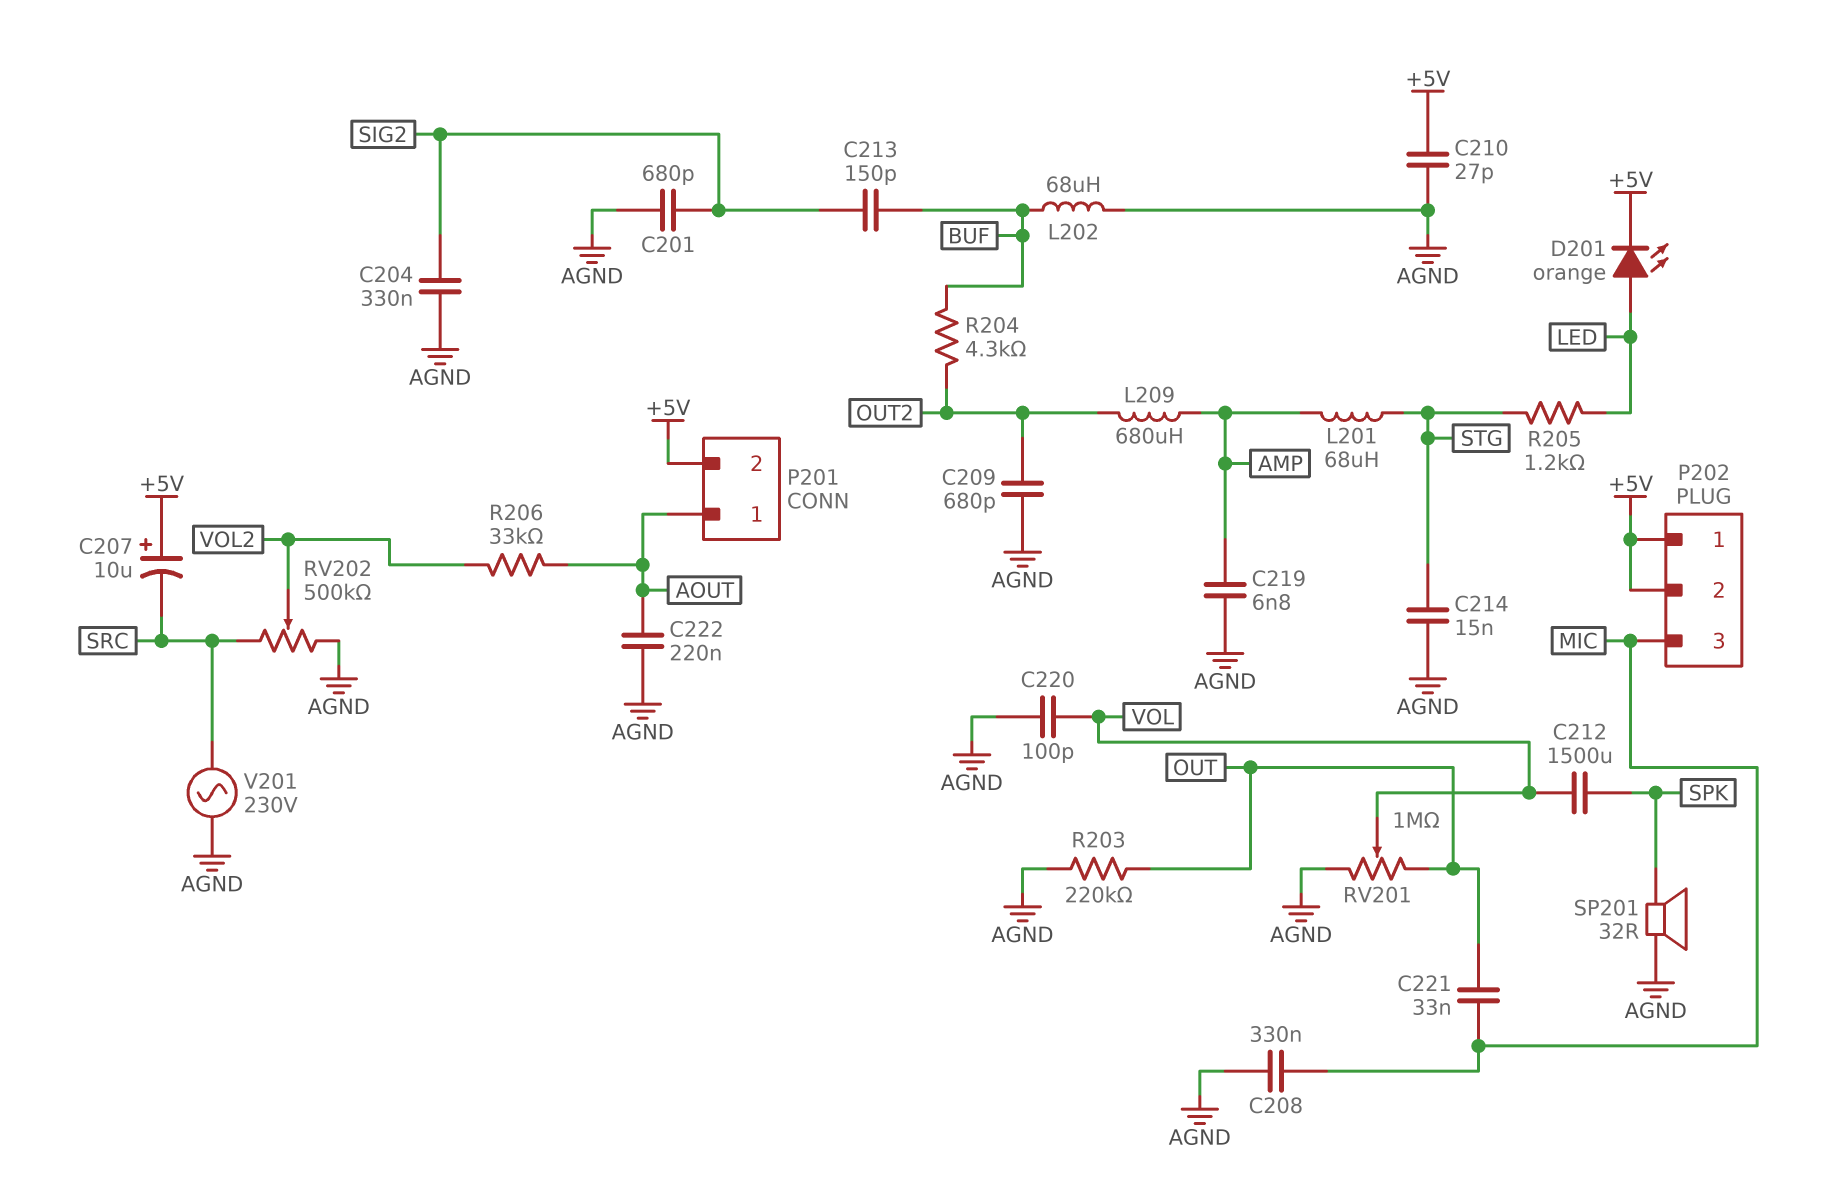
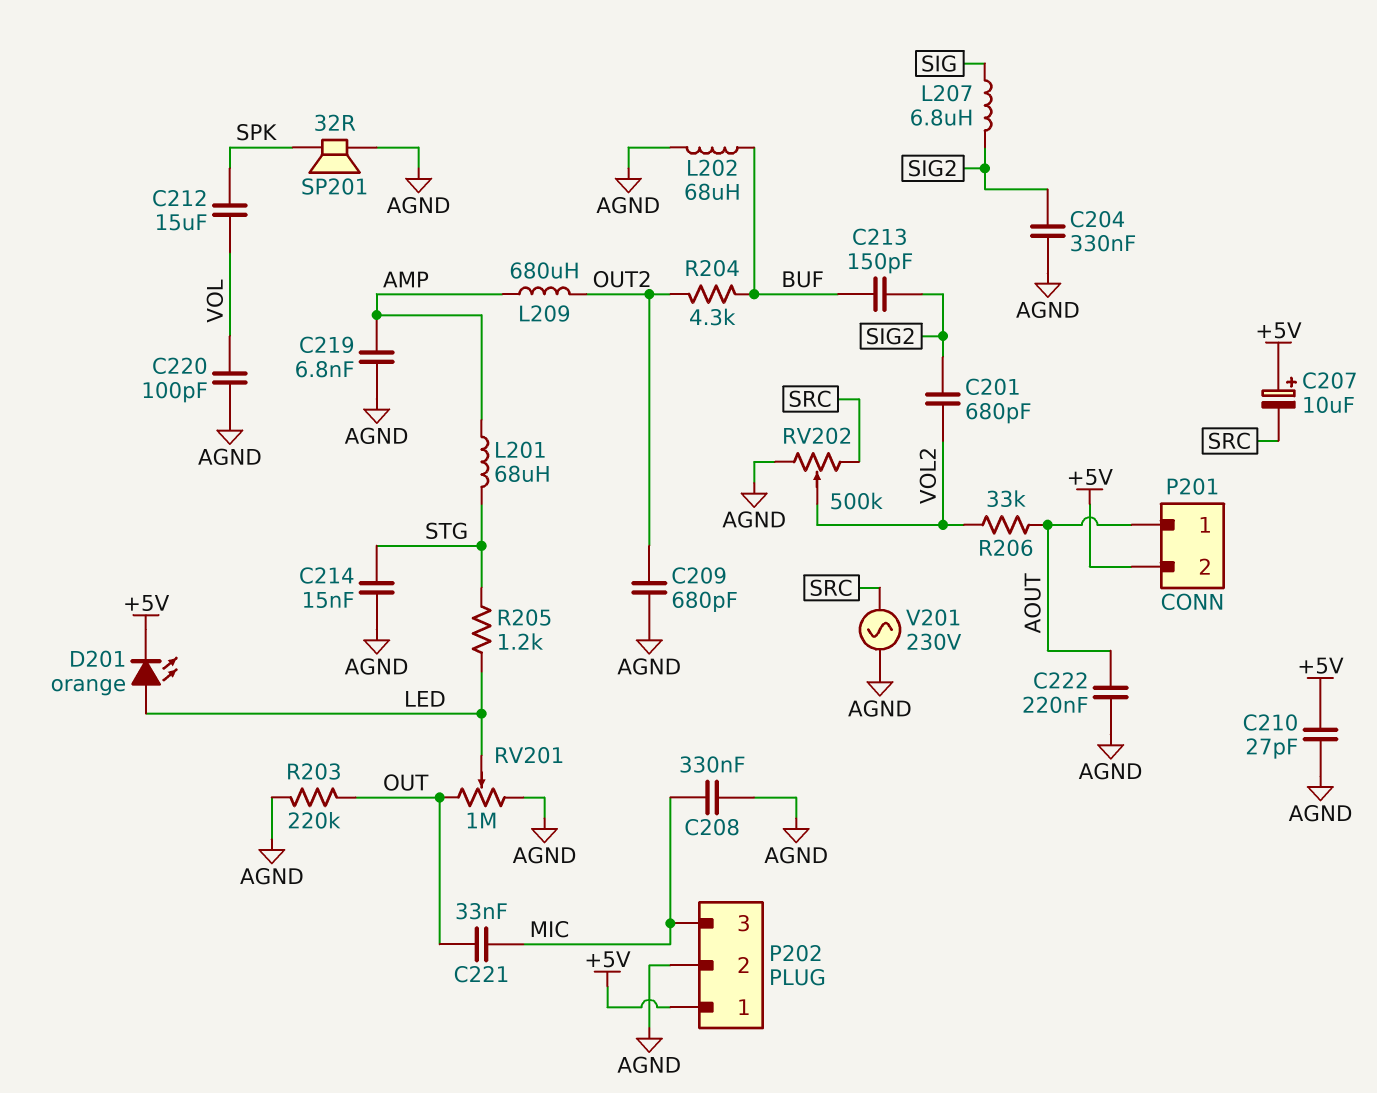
C201: 680pF (AGND, SIG2) -> 680pF (SIG2, VOL2)
C212: 1500uF (SPK, VOL) -> 15uF (SPK, VOL)
L207: none -> 6.8uH (SIG, SIG2)
P202 pin 2: +5V -> AGND
RV201: 1M (AGND, OUT, wiper VOL) -> 1M (AGND, OUT, wiper LED)

